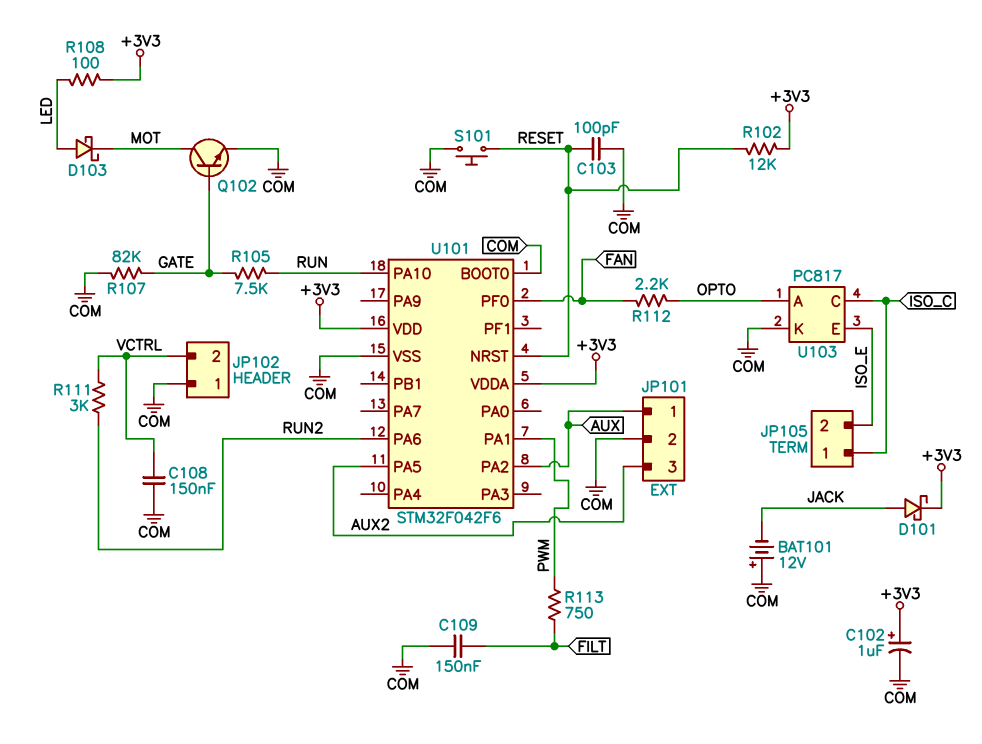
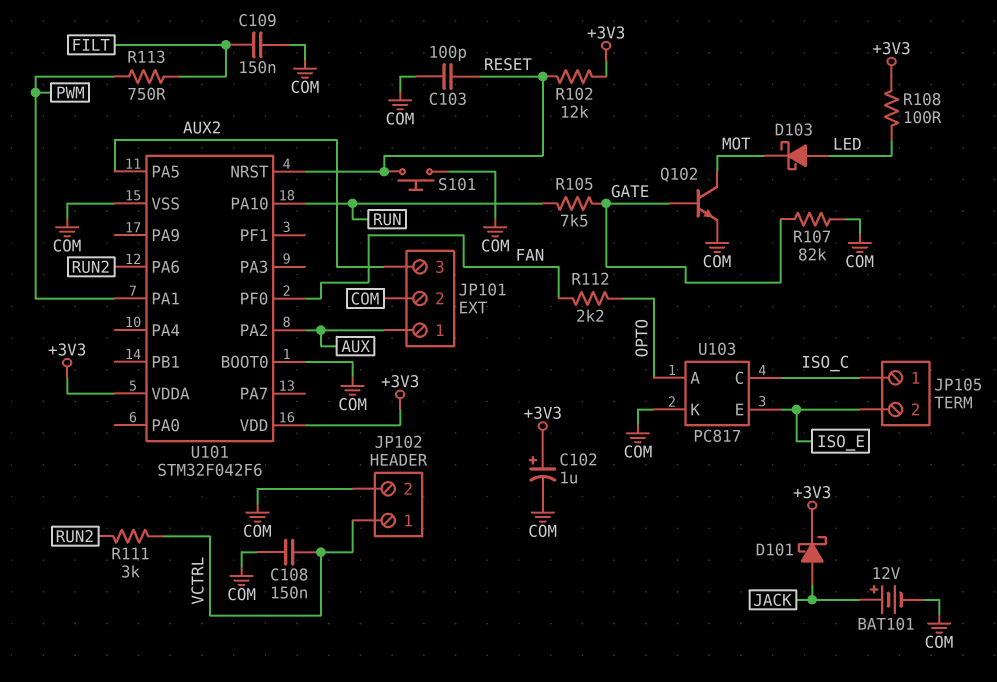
BAT101: 12V (plus COM, minus JACK) -> 12V (plus JACK, minus COM)
JP102 pin 1: COM -> VCTRL
JP102 pin 2: VCTRL -> COM

